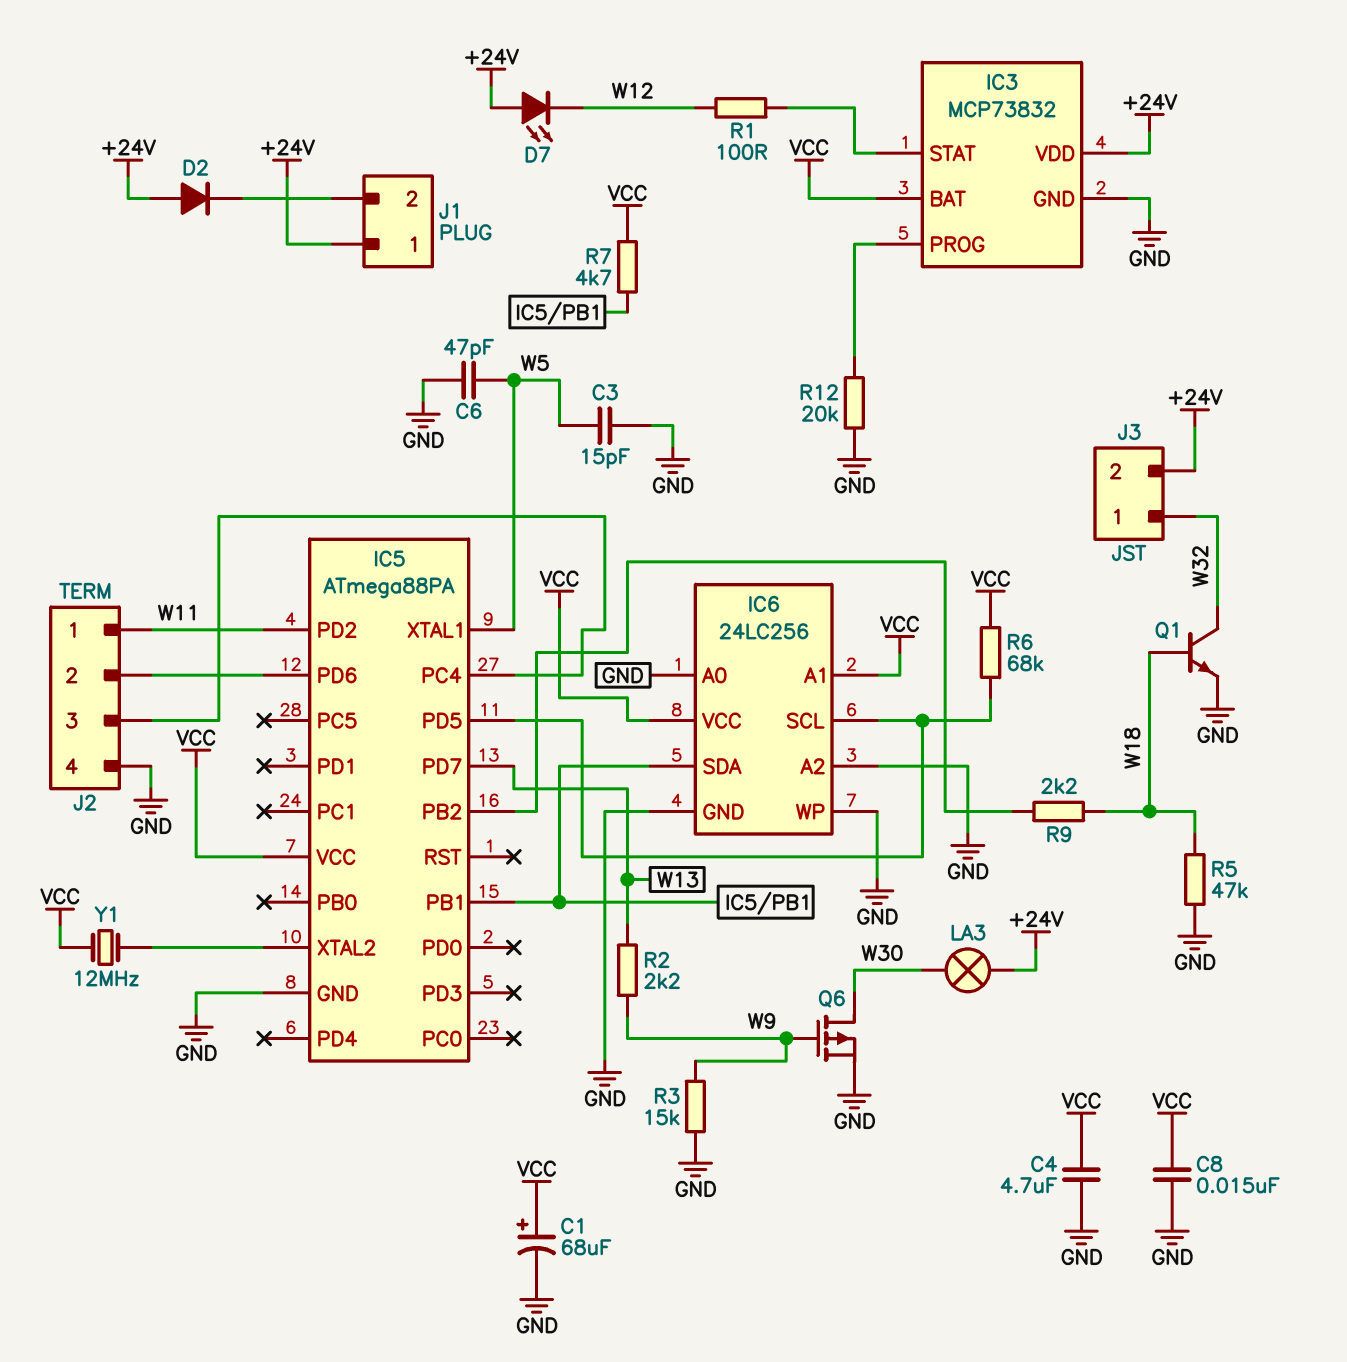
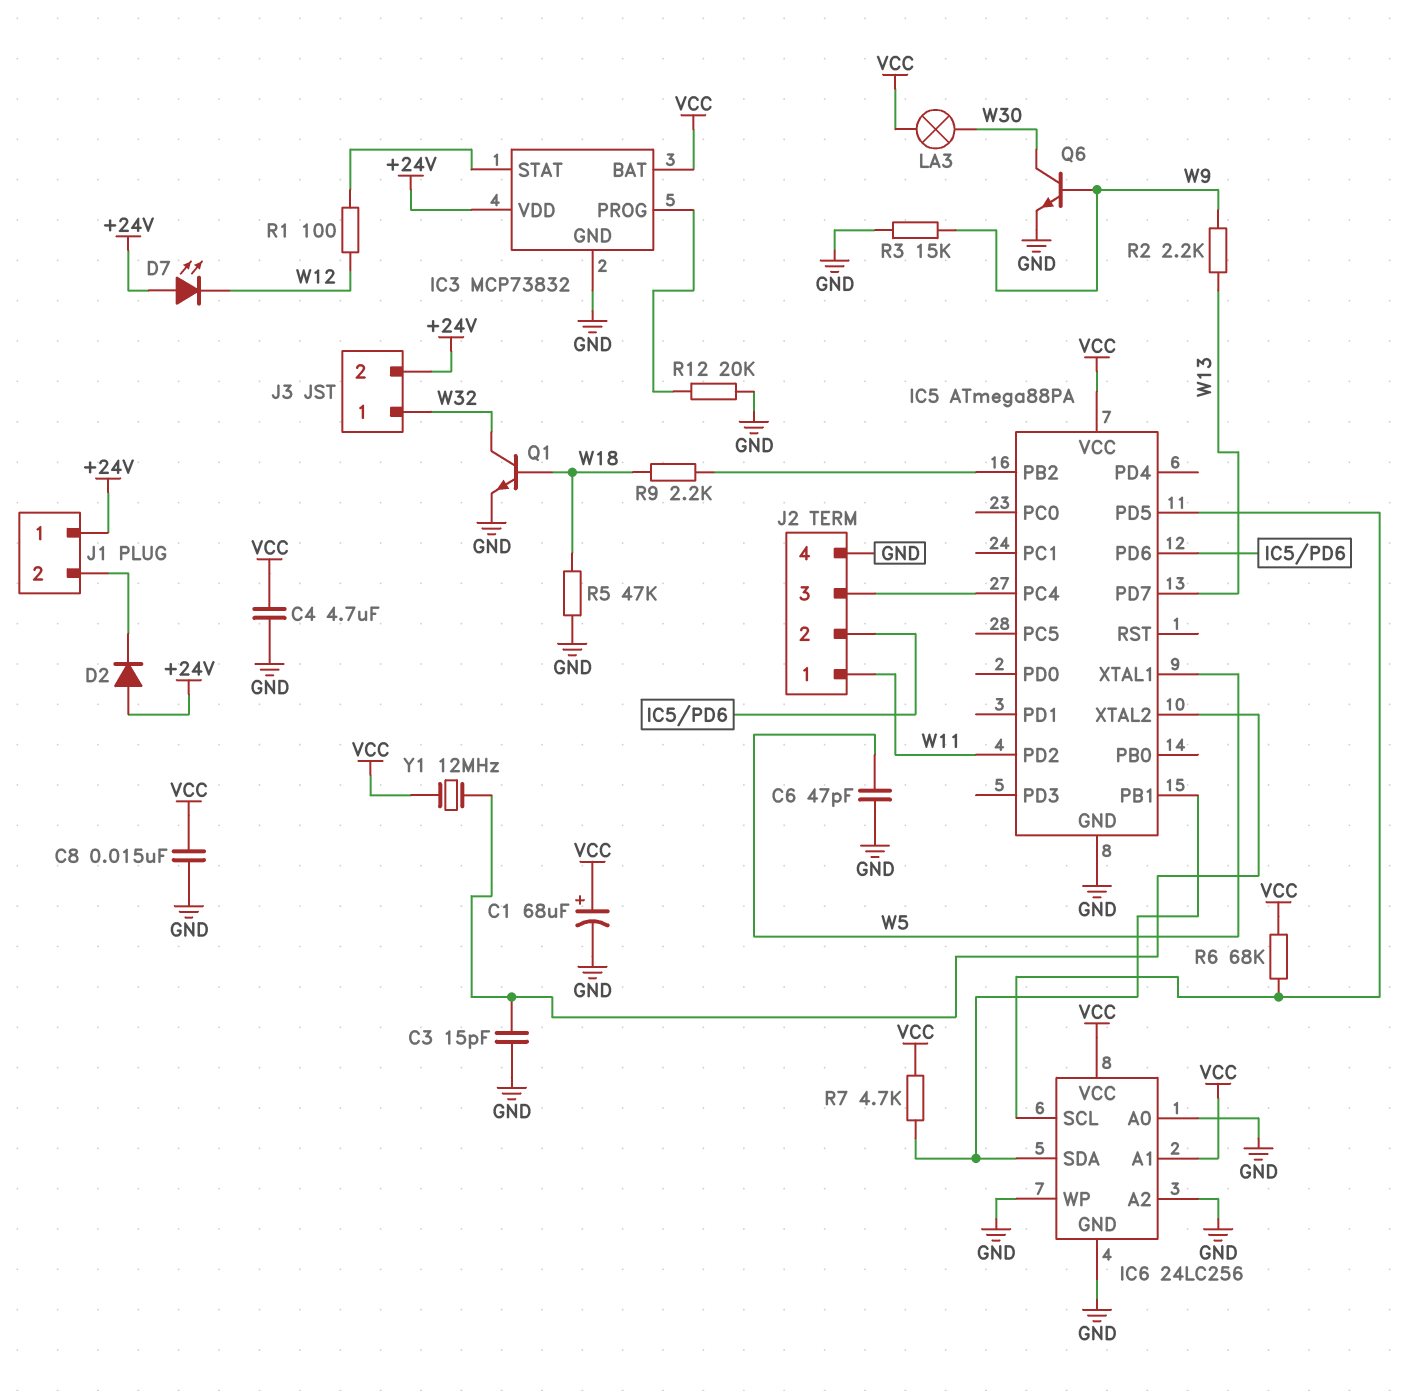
C3: 15pF (GND, W5) -> 15pF (GND, IC5/XTAL2)
LA3: lamp (+24V, W30) -> lamp (VCC, W30)
Q6: PMOS (G W9, D W30, S GND) -> NPN (B W9, C W30, E GND)

